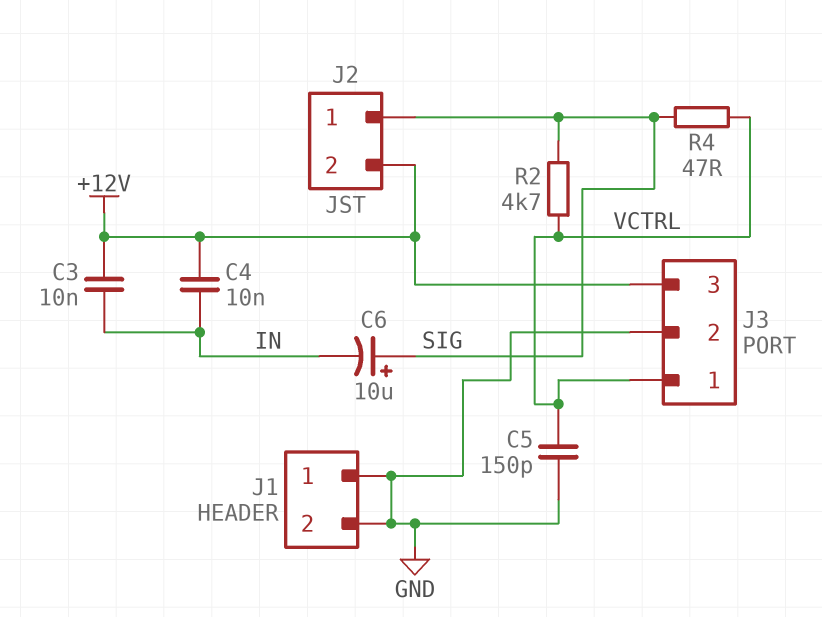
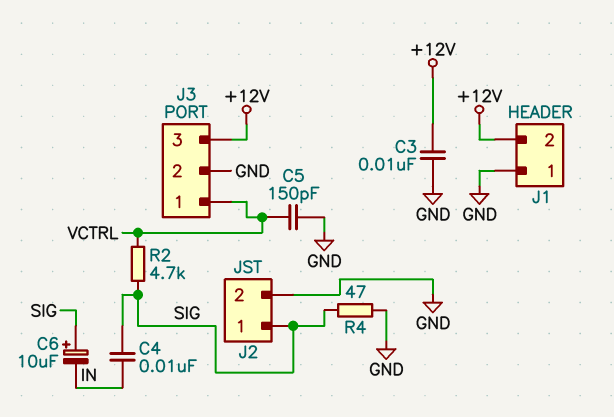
C3: 10nF (+12V, IN) -> 10nF (+12V, GND)
C4: 10nF (+12V, IN) -> 10nF (IN, SIG)
J1 pin 2: GND -> +12V
J2 pin 2: +12V -> GND
R4: 47 (SIG, VCTRL) -> 47 (GND, SIG)

